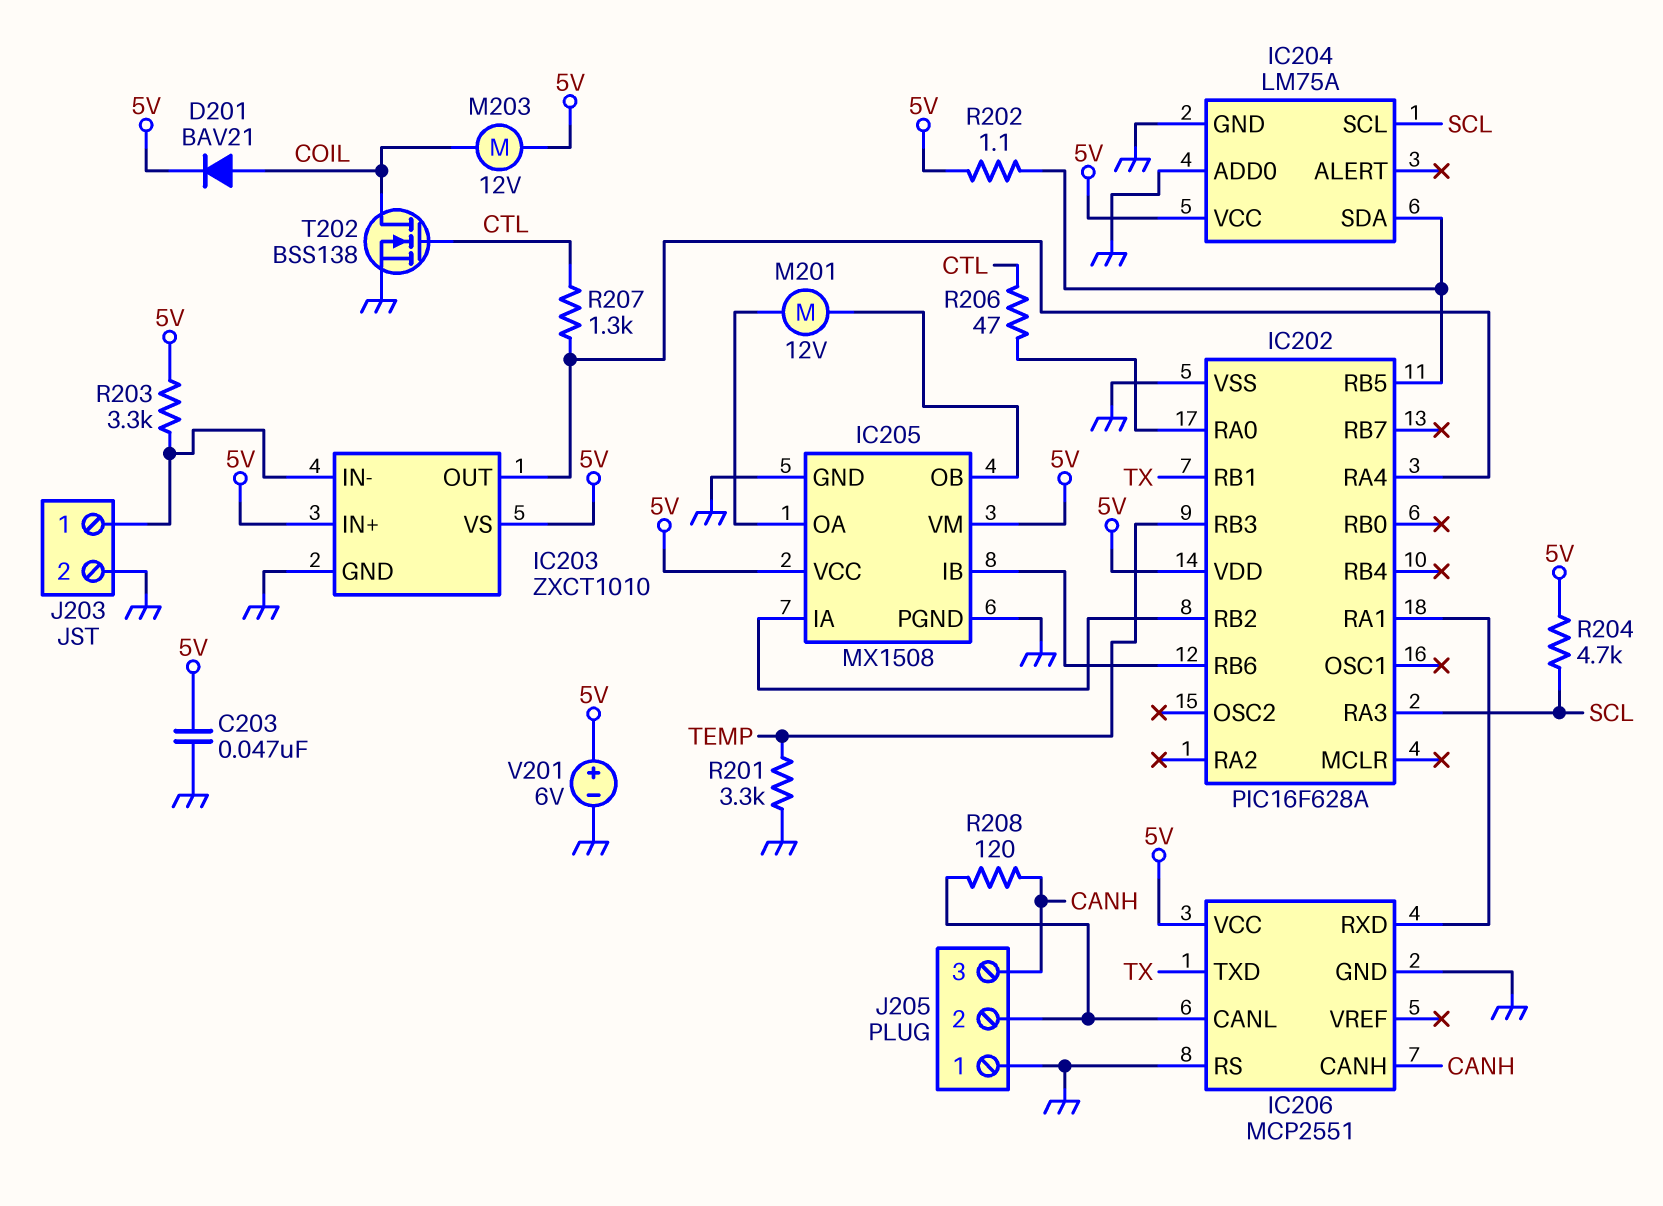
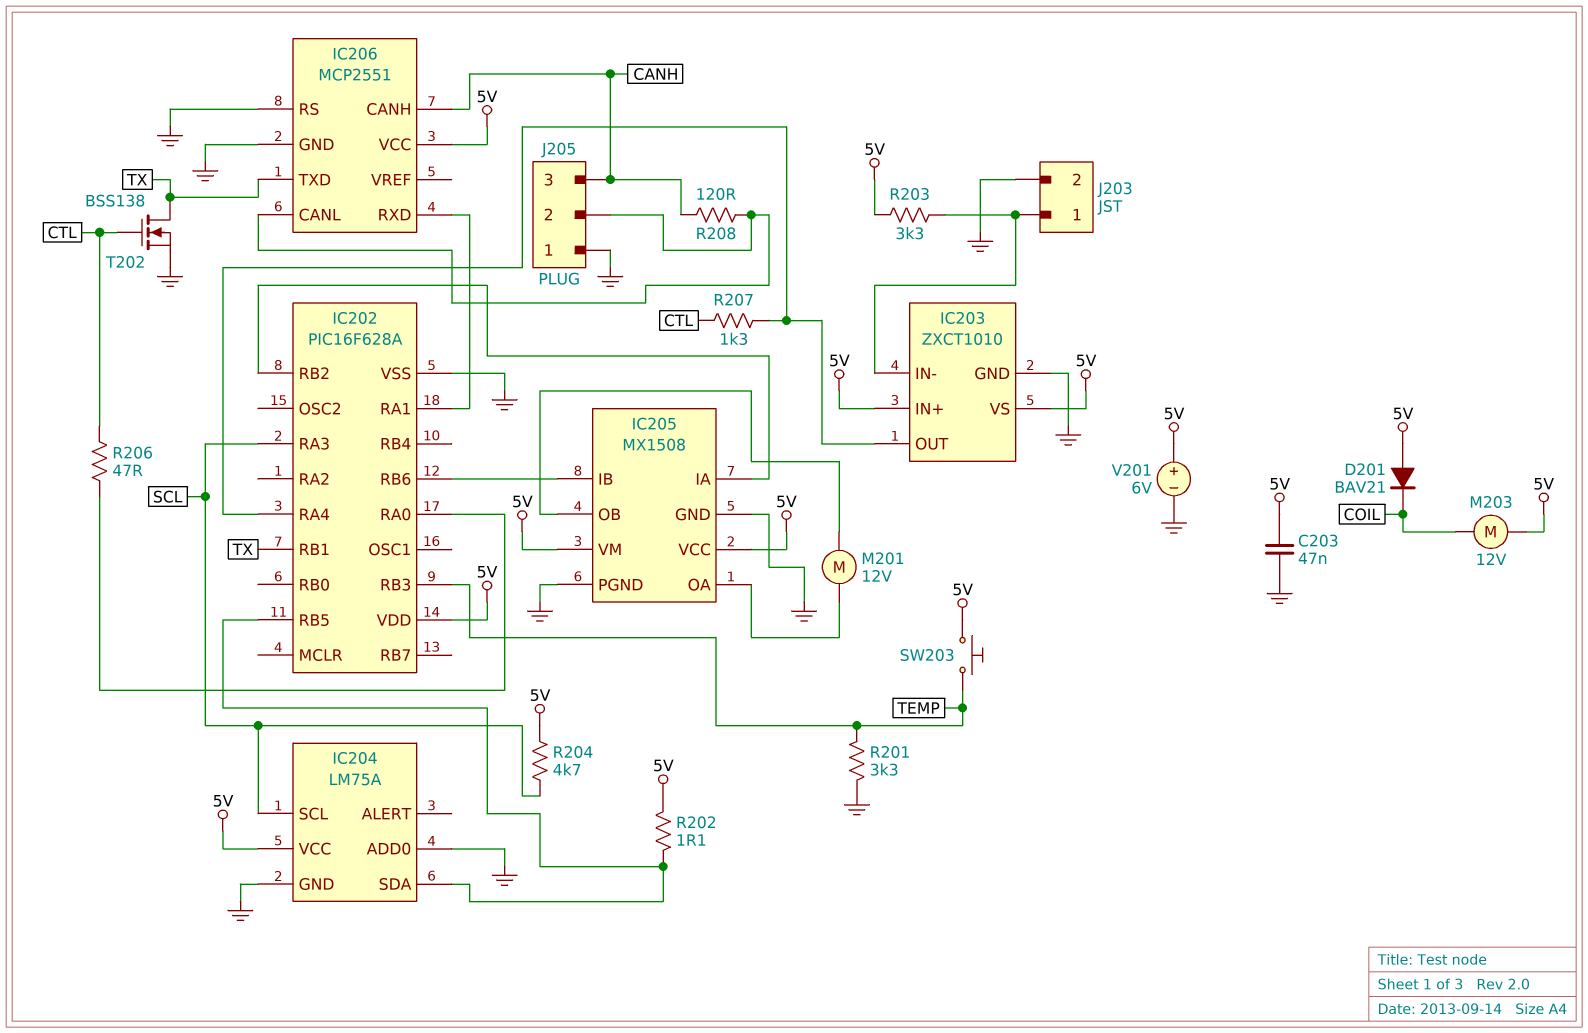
D201: diode BAV21 (A COIL, K 5V) -> diode BAV21 (A 5V, K COIL)
SW203: none -> button (5V, TEMP)
T202: NMOS BSS138 (G CTL, D COIL, S GND) -> NMOS BSS138 (G CTL, D TX, S GND)

